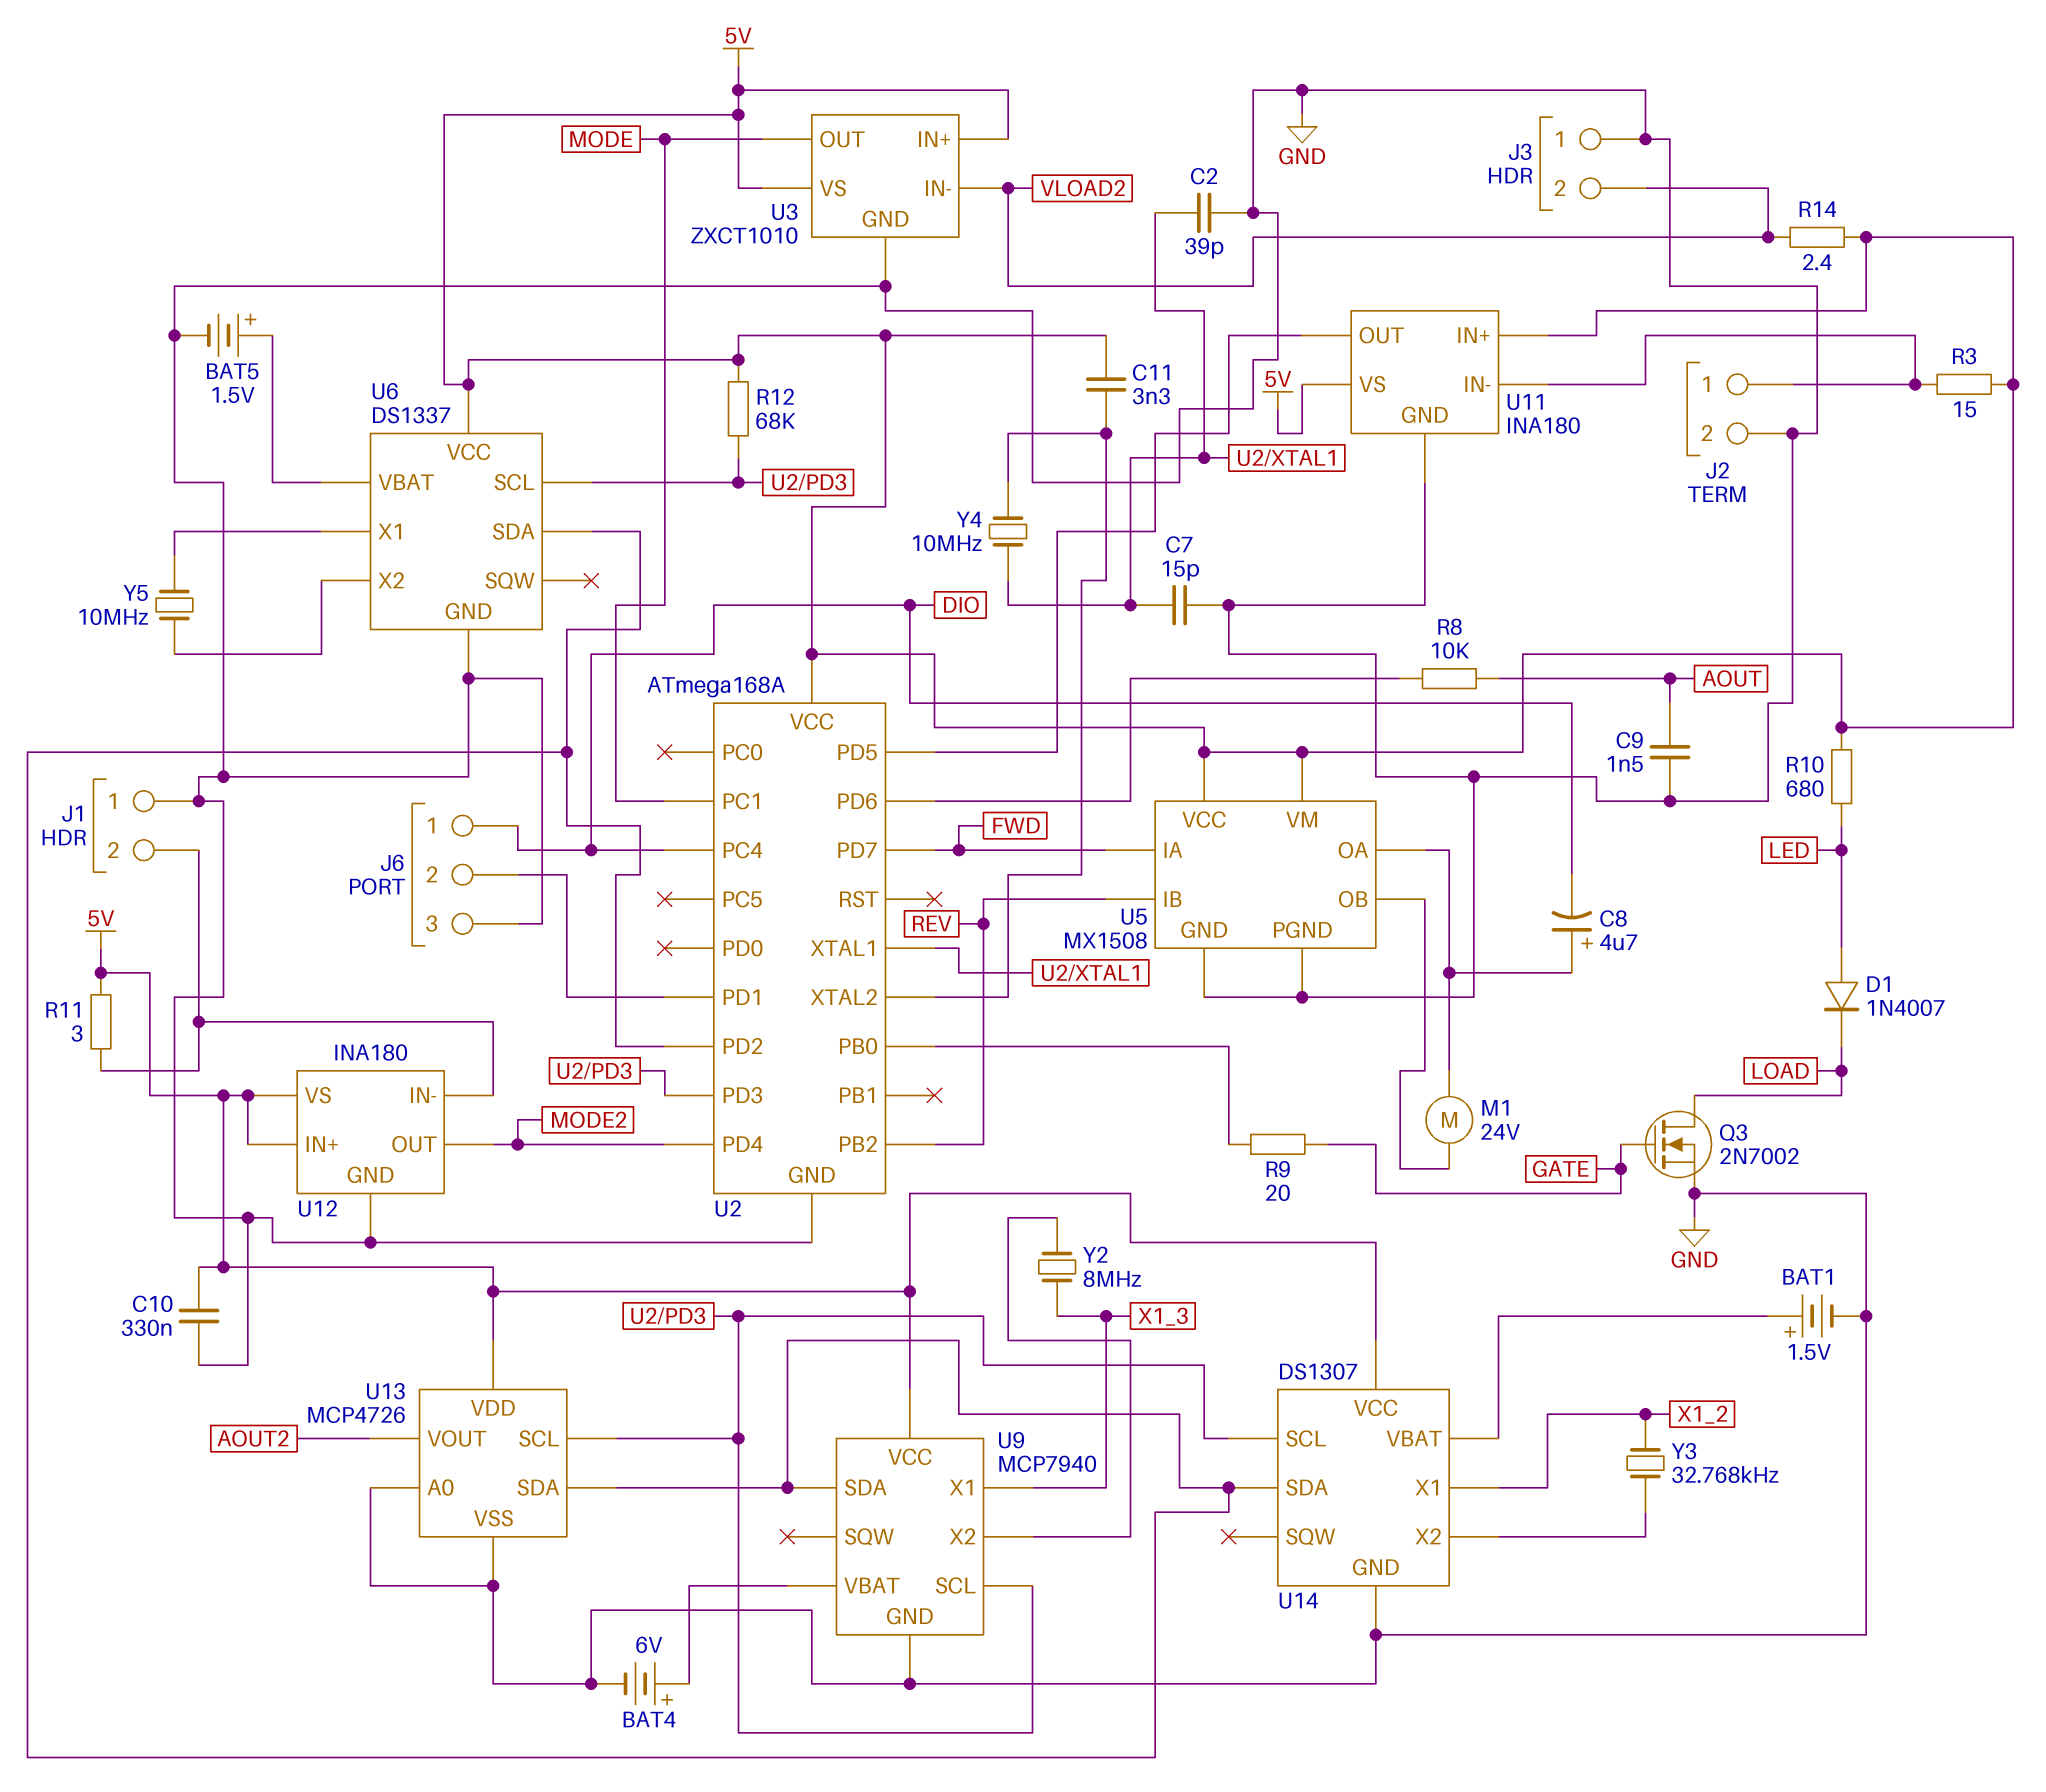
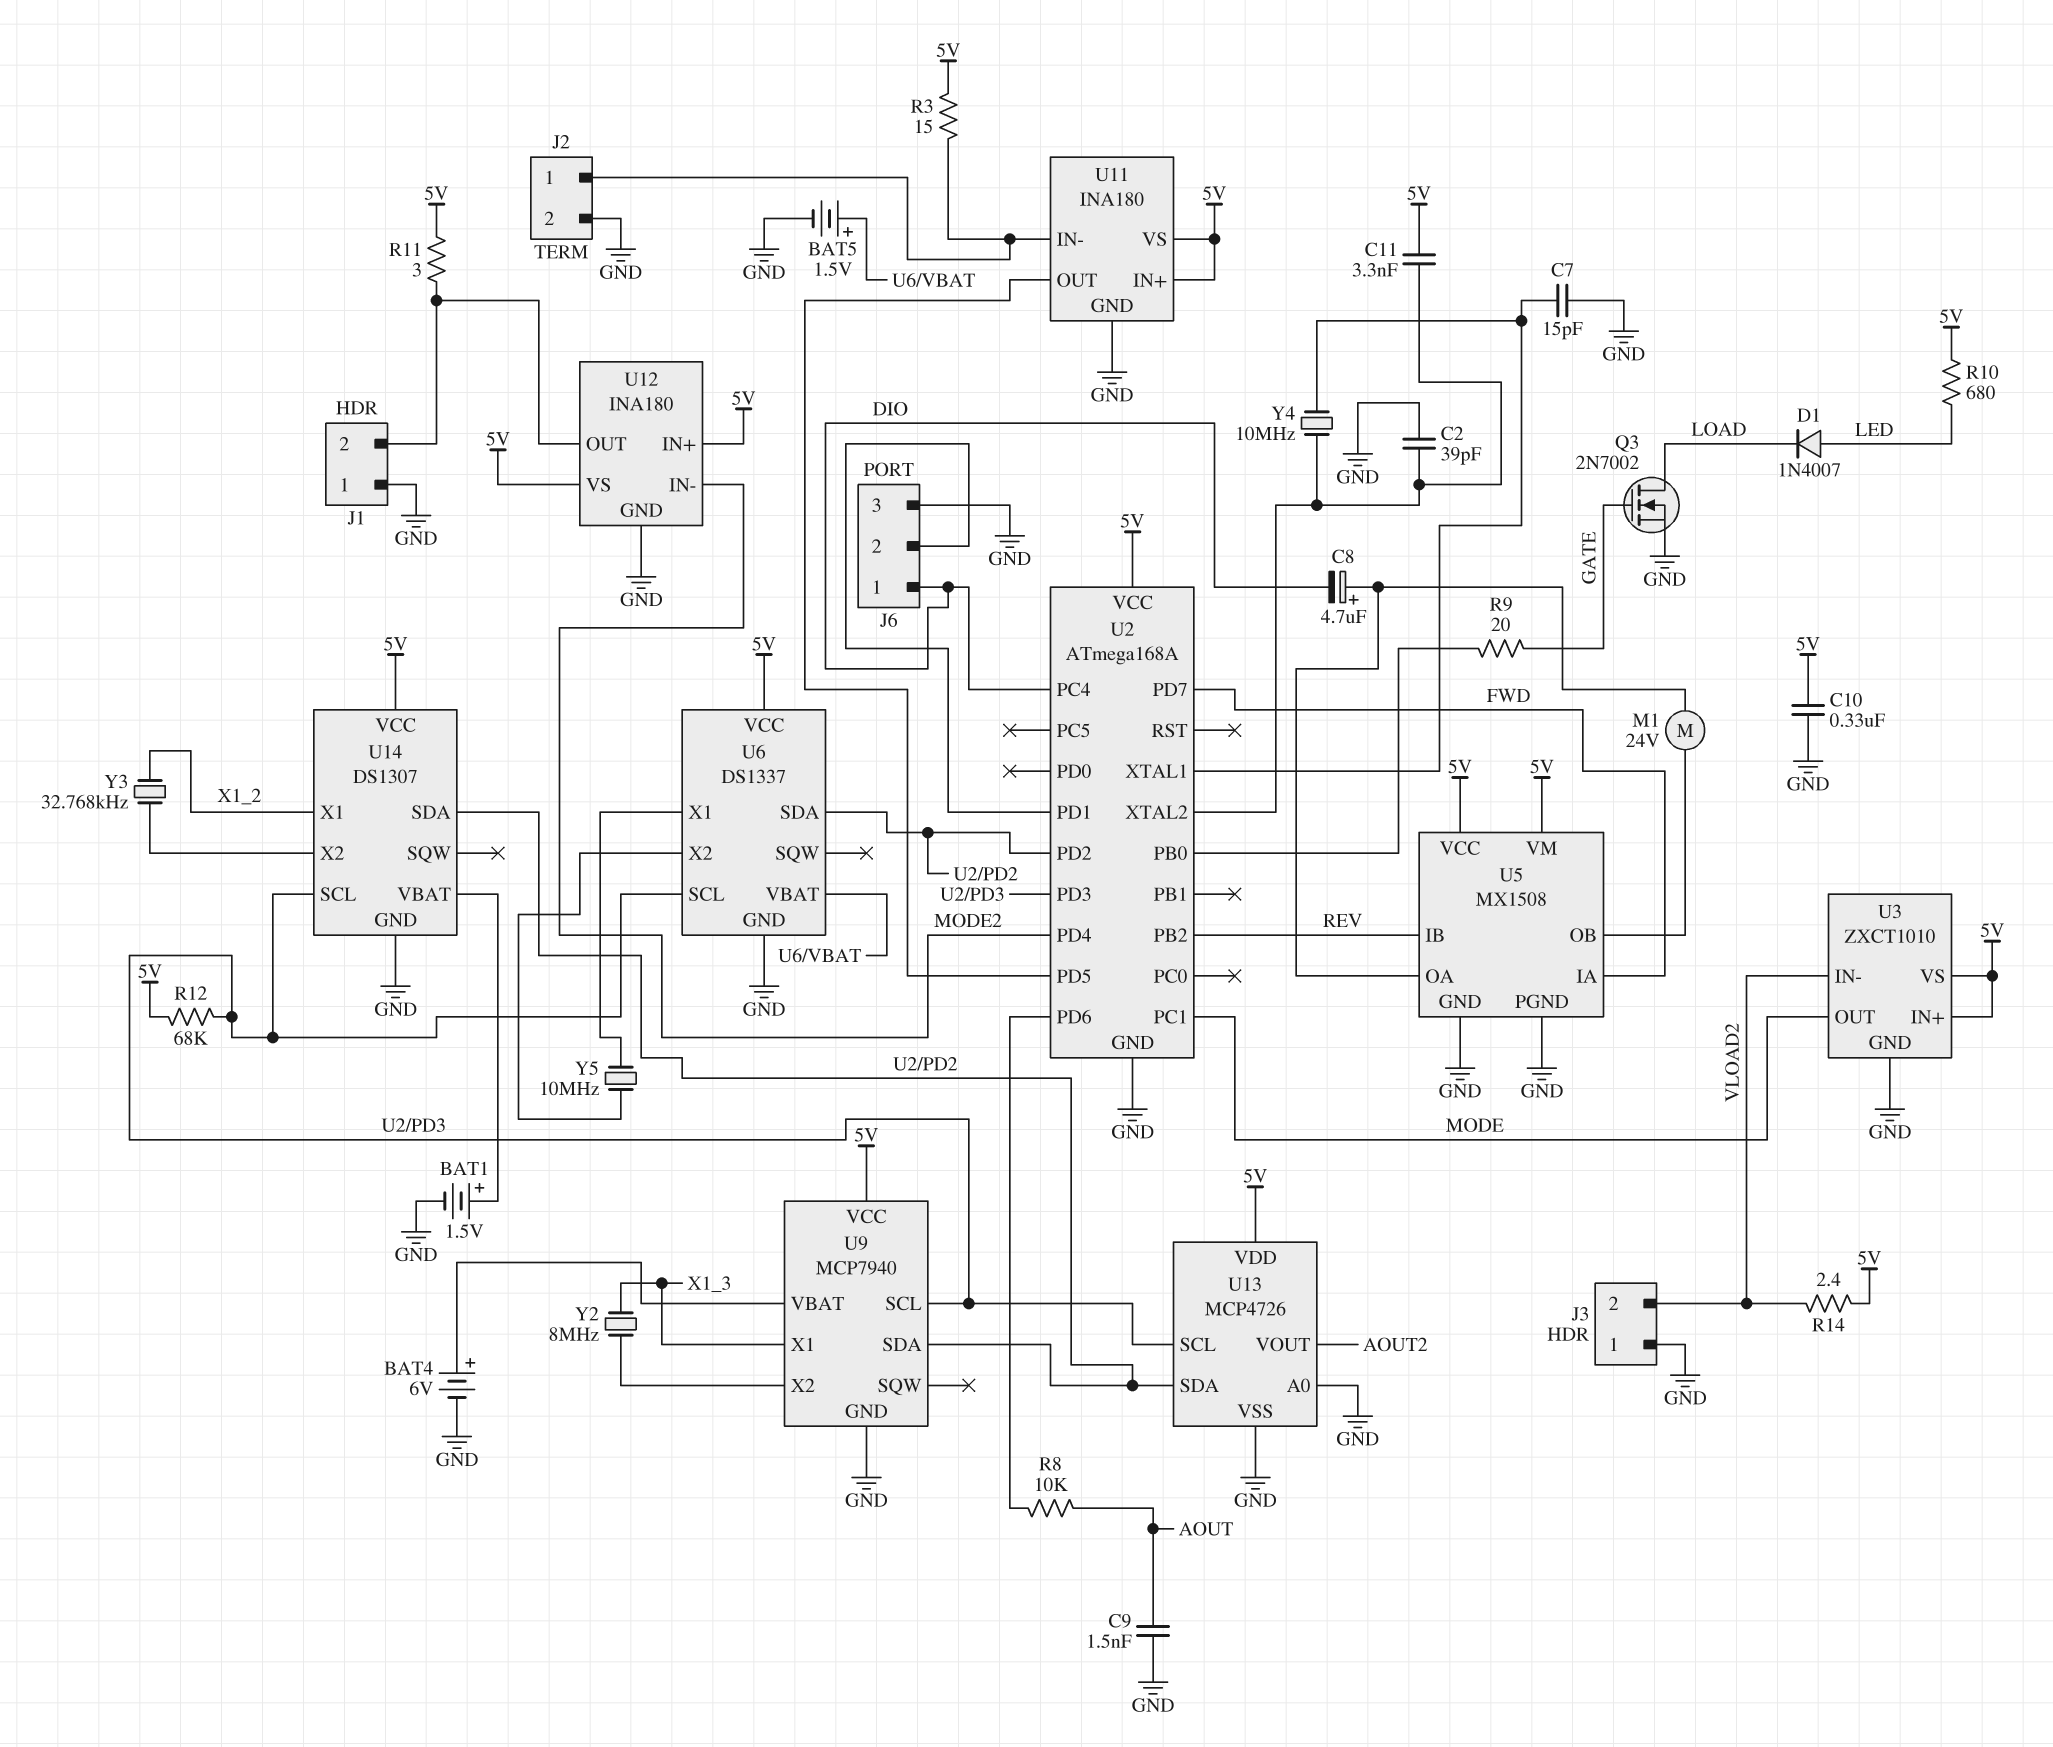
C2: 39pF (GND, U2/XTAL1) -> 39pF (GND, U2/XTAL2)
U12 pin IN-: J1/2 -> MODE2
U12 pin OUT: MODE2 -> J1/2

